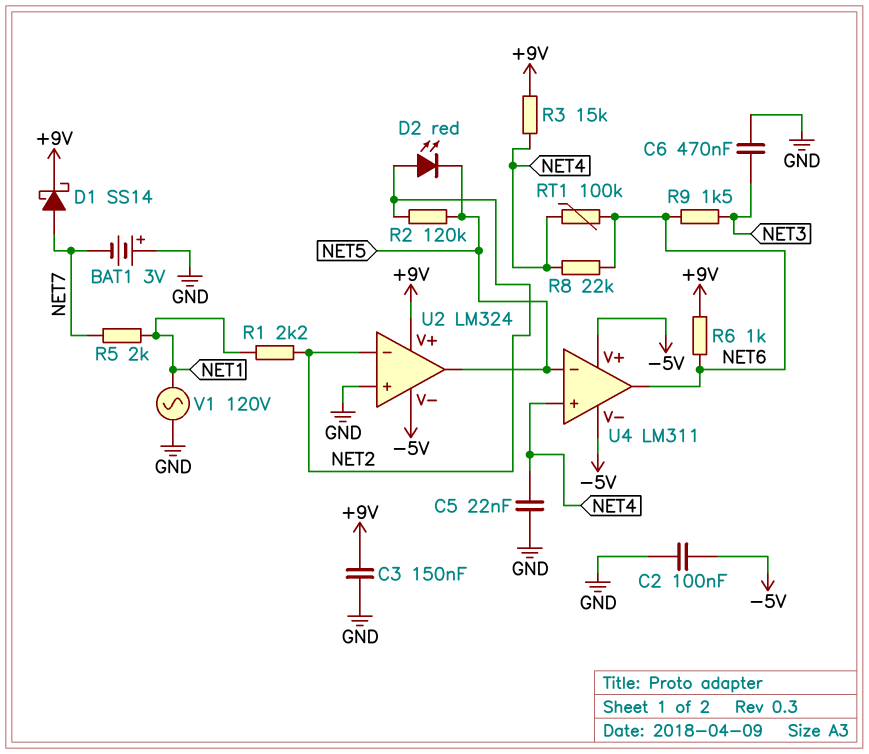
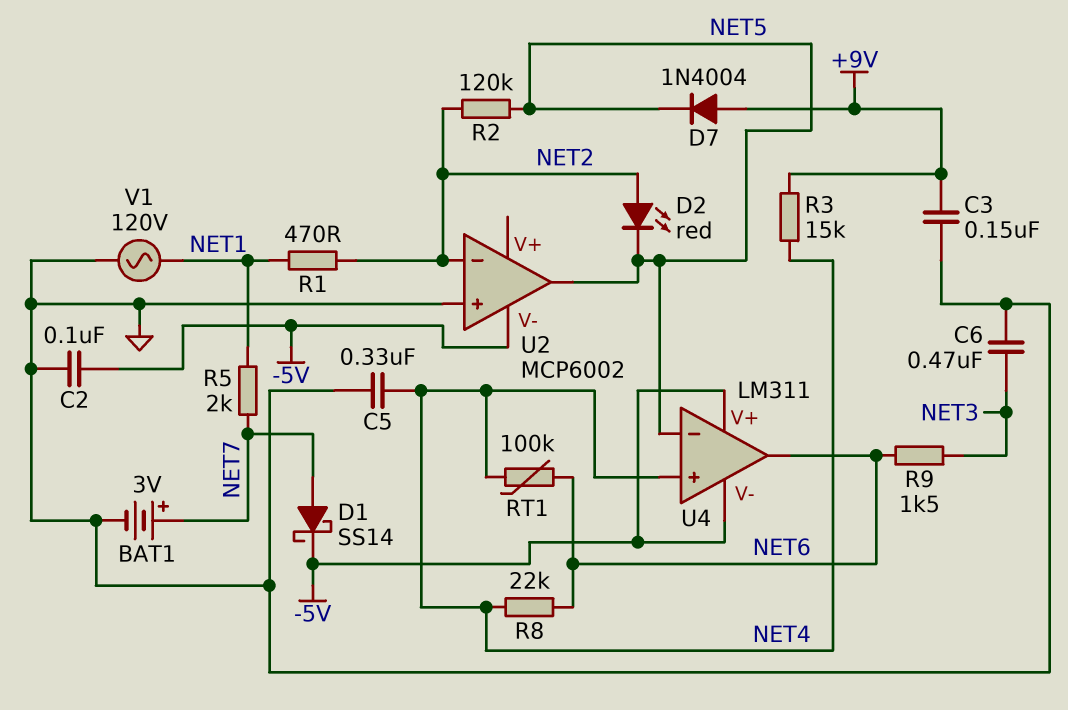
BAT1: 3V (plus GND, minus NET7) -> 3V (plus NET7, minus GND)
C5: 22nF (GND, NET4) -> 330nF (GND, NET4)
D1: schottky SS14 (A NET7, K +9V) -> schottky SS14 (A NET7, K -5V)
D7: none -> diode 1N4004 (A +9V, K NET5)
R1: 2.2k (NET1, NET2) -> 470 (NET1, NET2)
R6: 1k (+9V, NET6) -> none
U2: LM324 -> MCP6002
U2 pin V+: +9V -> none

